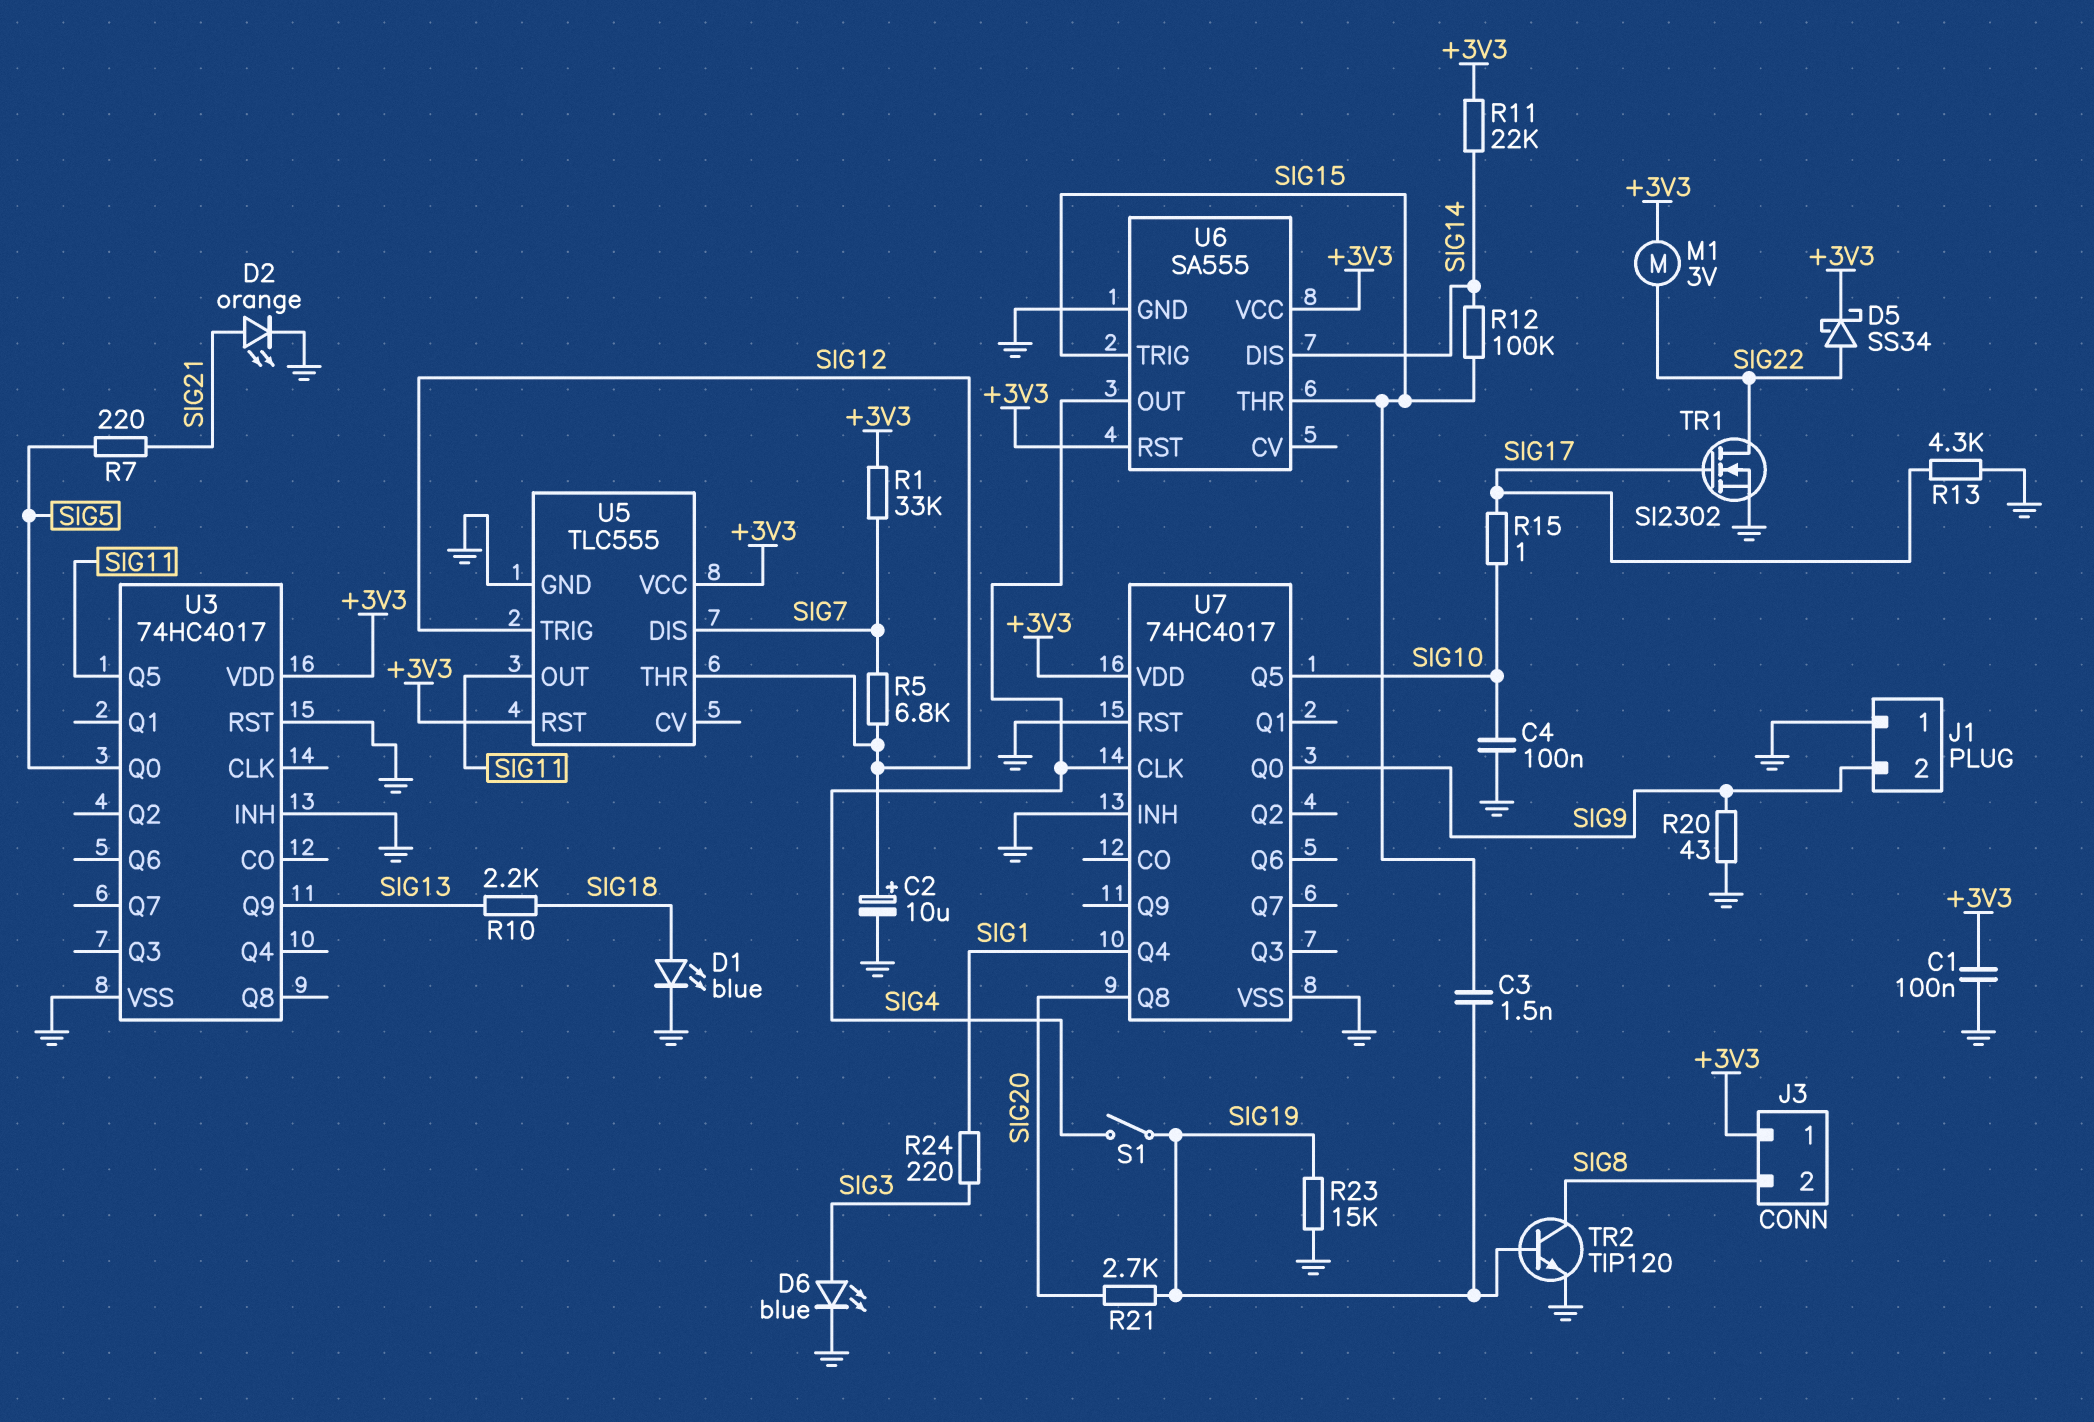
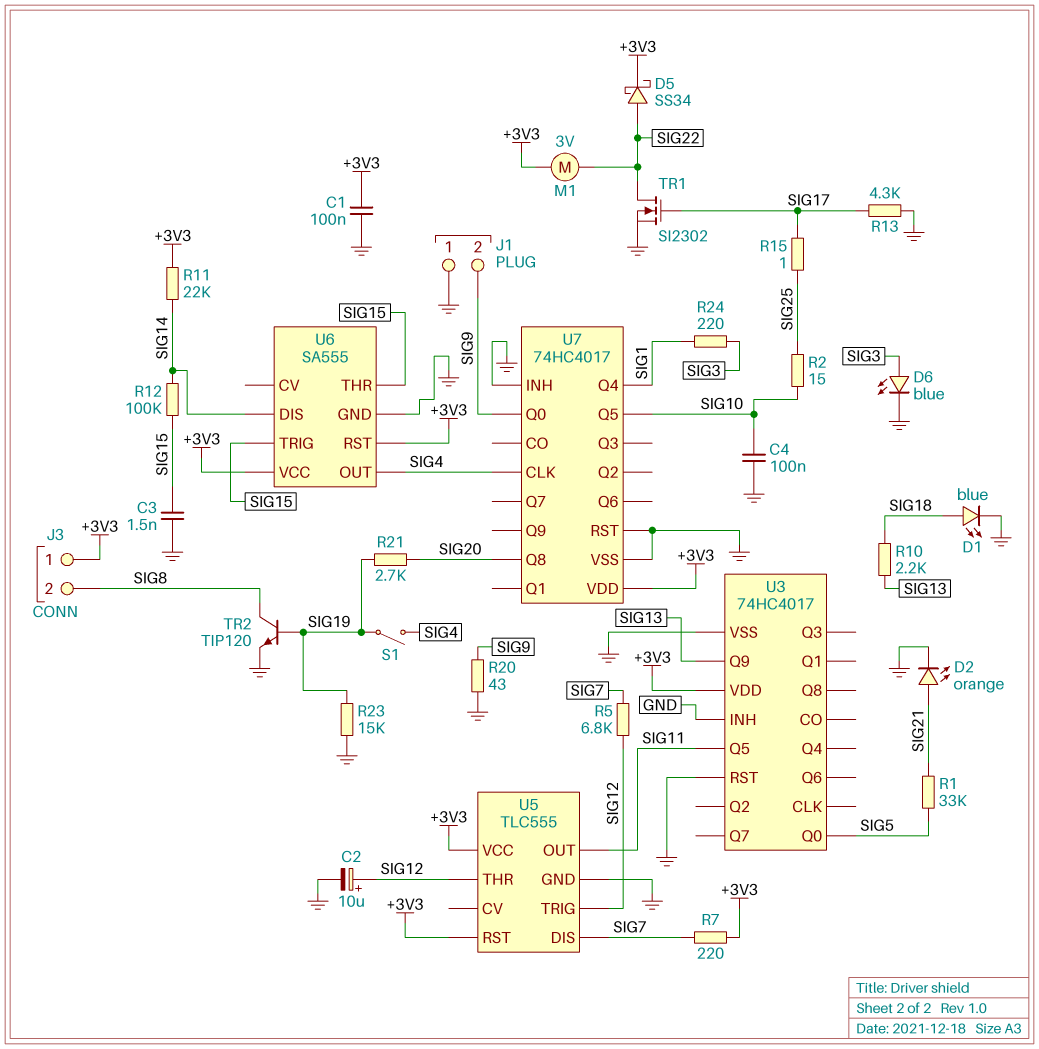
C3: 1.5nF (SIG15, SIG19) -> 1.5nF (GND, SIG15)
R1: 33k (+3V3, SIG7) -> 33k (SIG5, SIG21)
R2: none -> 15 (SIG10, SIG25)
R7: 220 (SIG5, SIG21) -> 220 (+3V3, SIG7)
R15: 1 (SIG10, SIG17) -> 1 (SIG17, SIG25)

